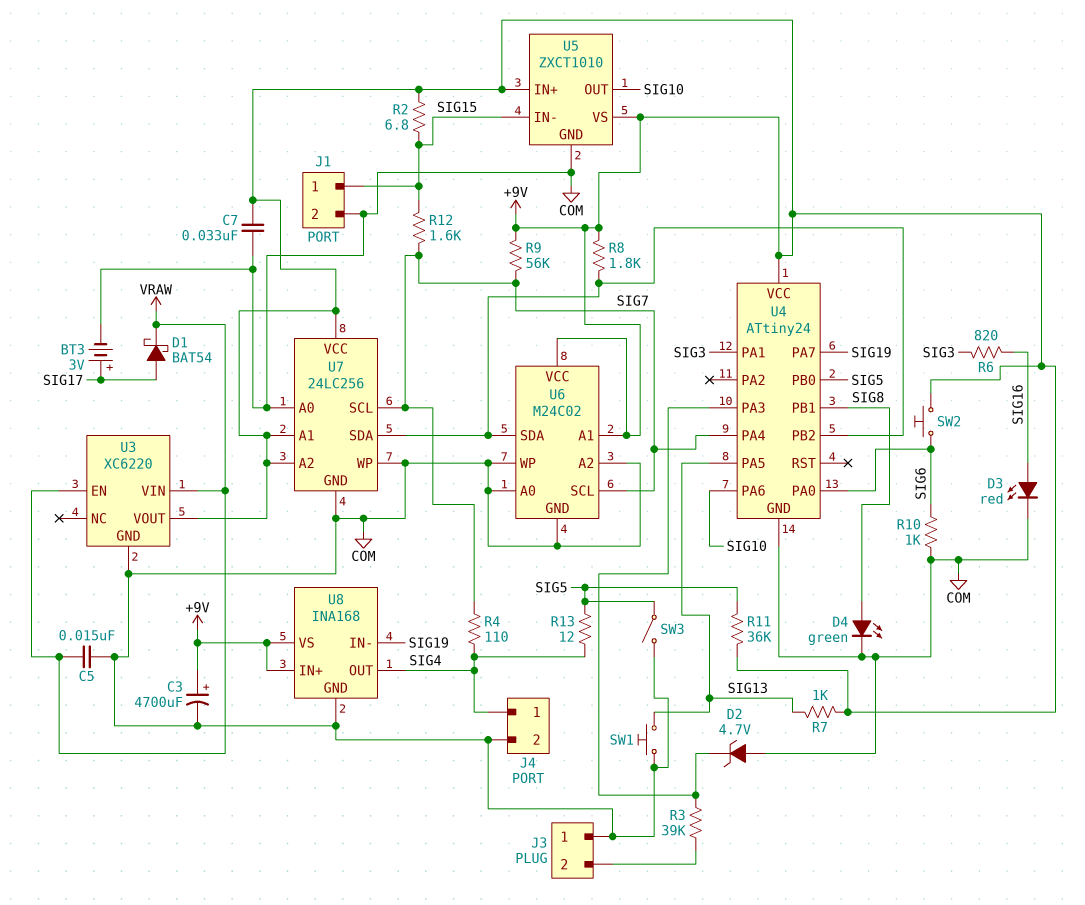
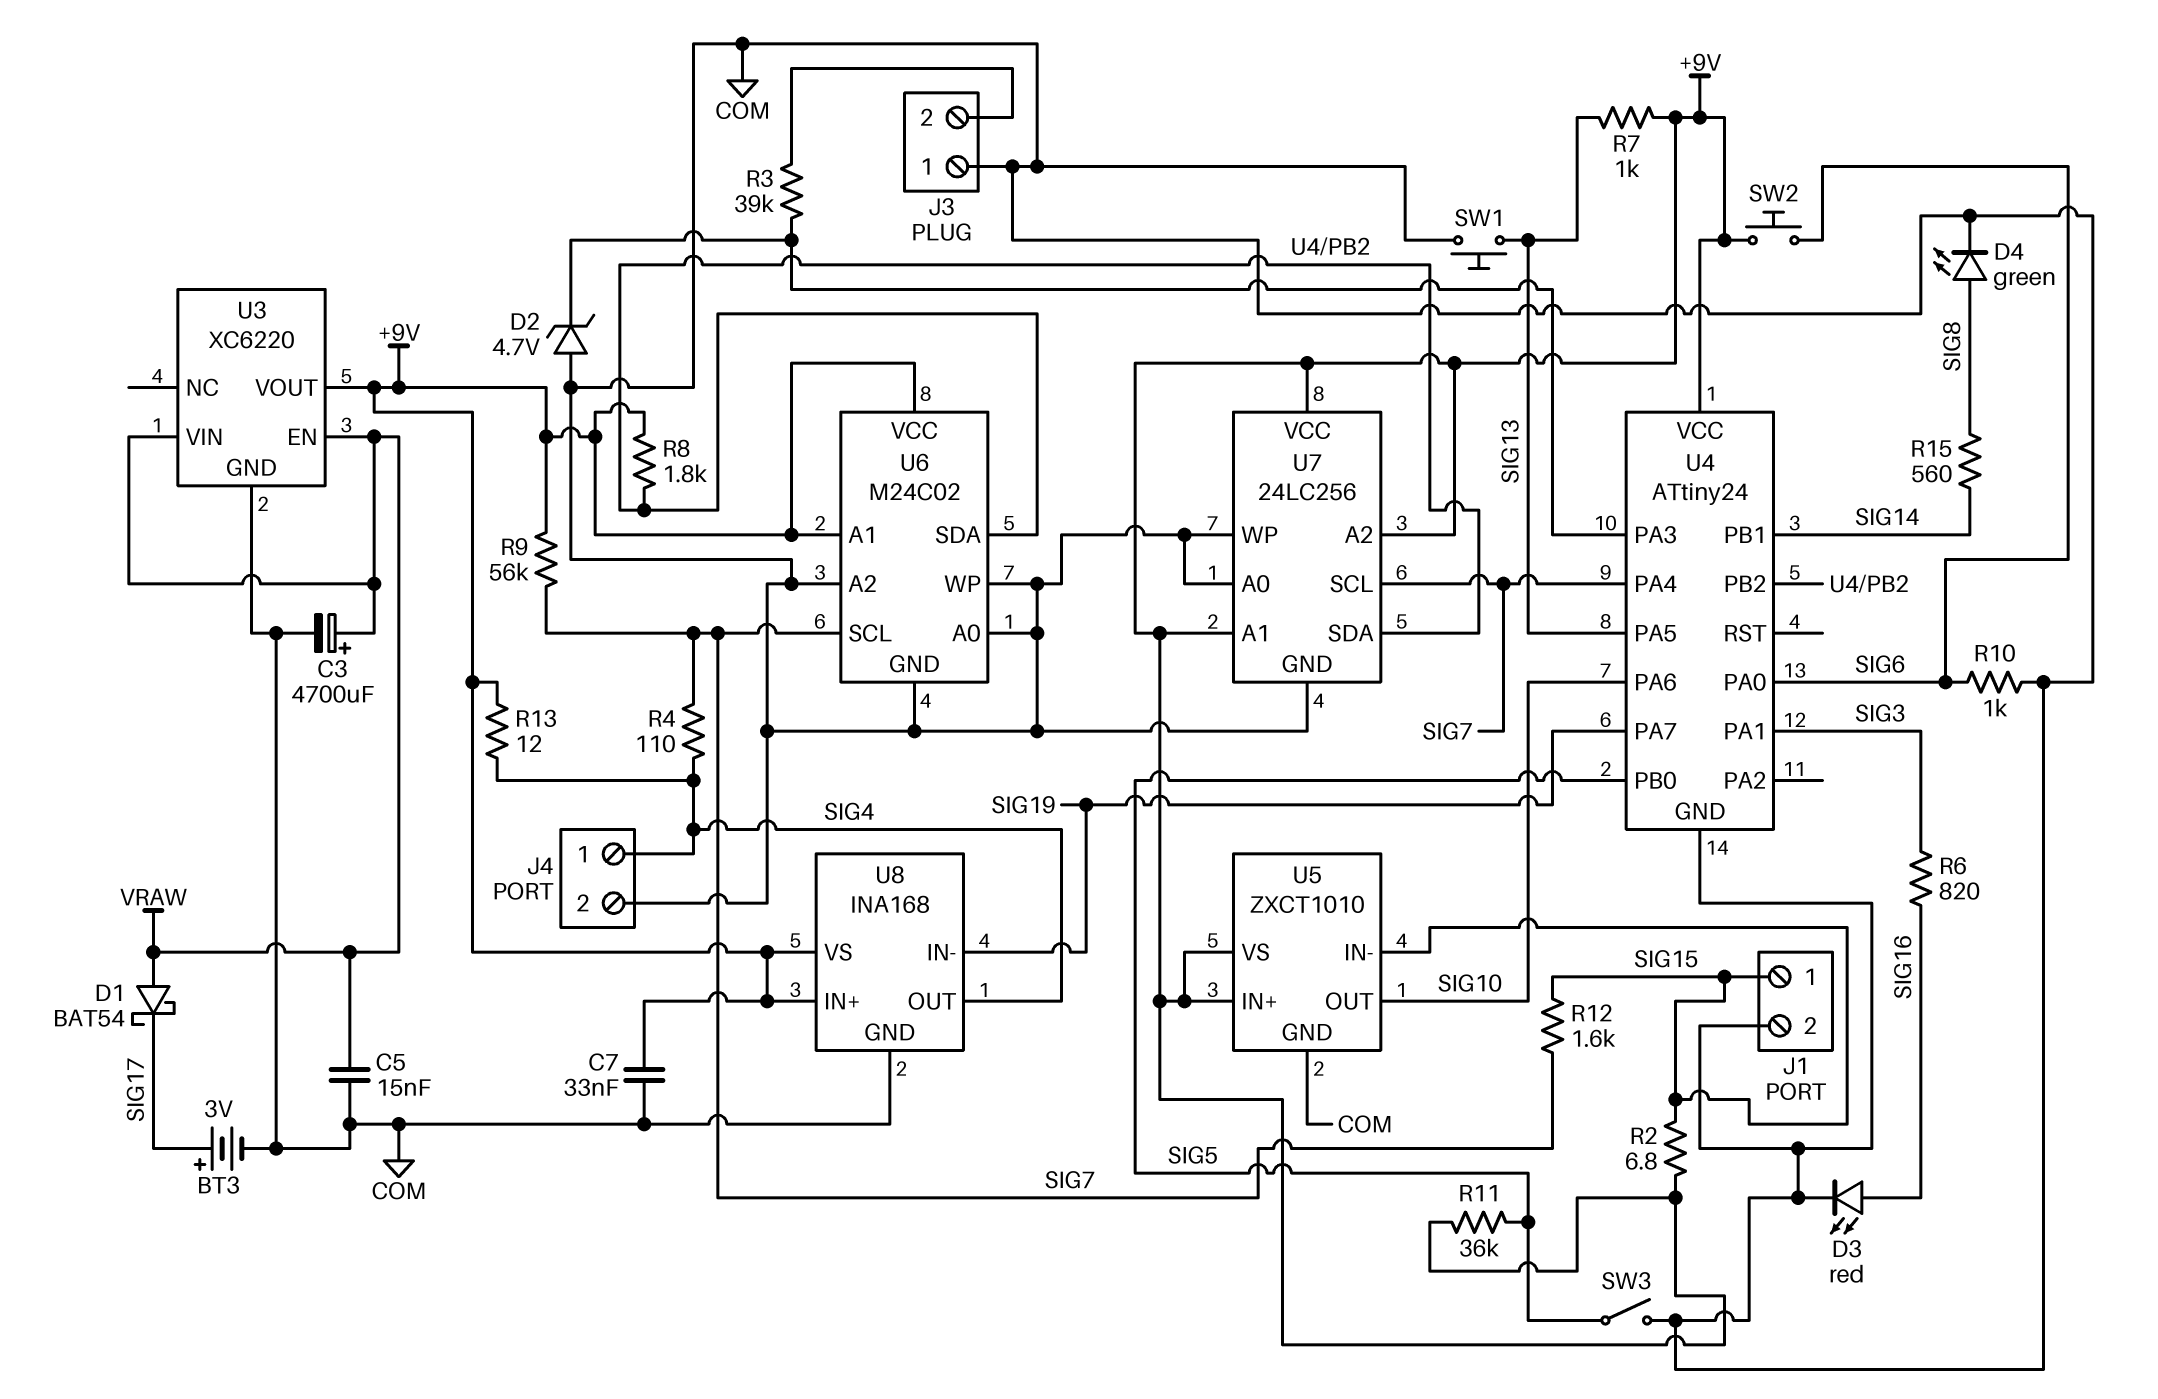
C3: 4700uF (plus +9V, minus COM) -> 4700uF (plus VRAW, minus COM)
D1: schottky BAT54 (A SIG17, K VRAW) -> schottky BAT54 (A VRAW, K SIG17)
R13: 12 (SIG4, SIG5) -> 12 (+9V, SIG4)
R15: none -> 560 (SIG8, SIG14)
U4 pin PB1: SIG8 -> SIG14

